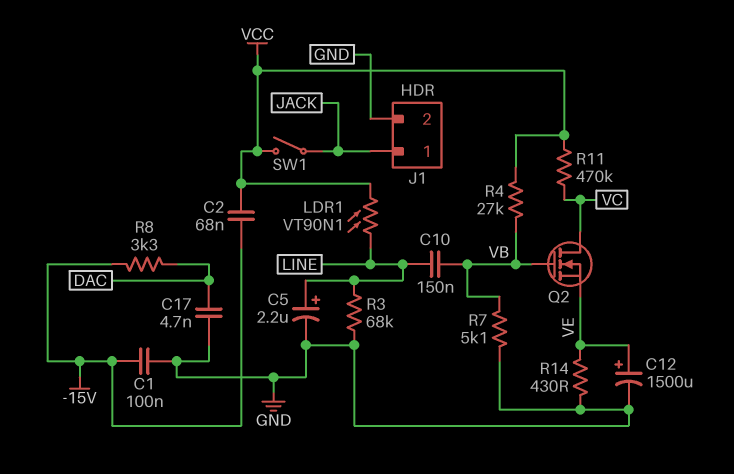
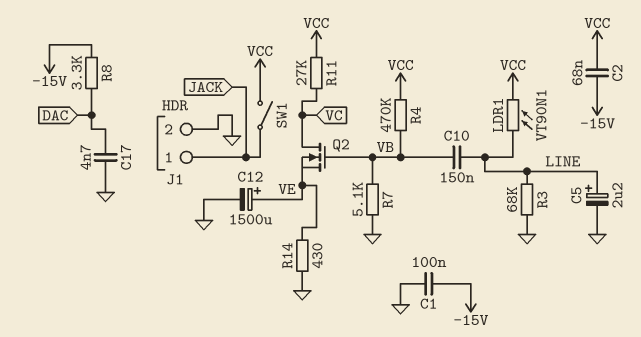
R4: 27k (VB, VCC) -> 470k (VB, VCC)
R11: 470k (VC, VCC) -> 27k (VC, VCC)

